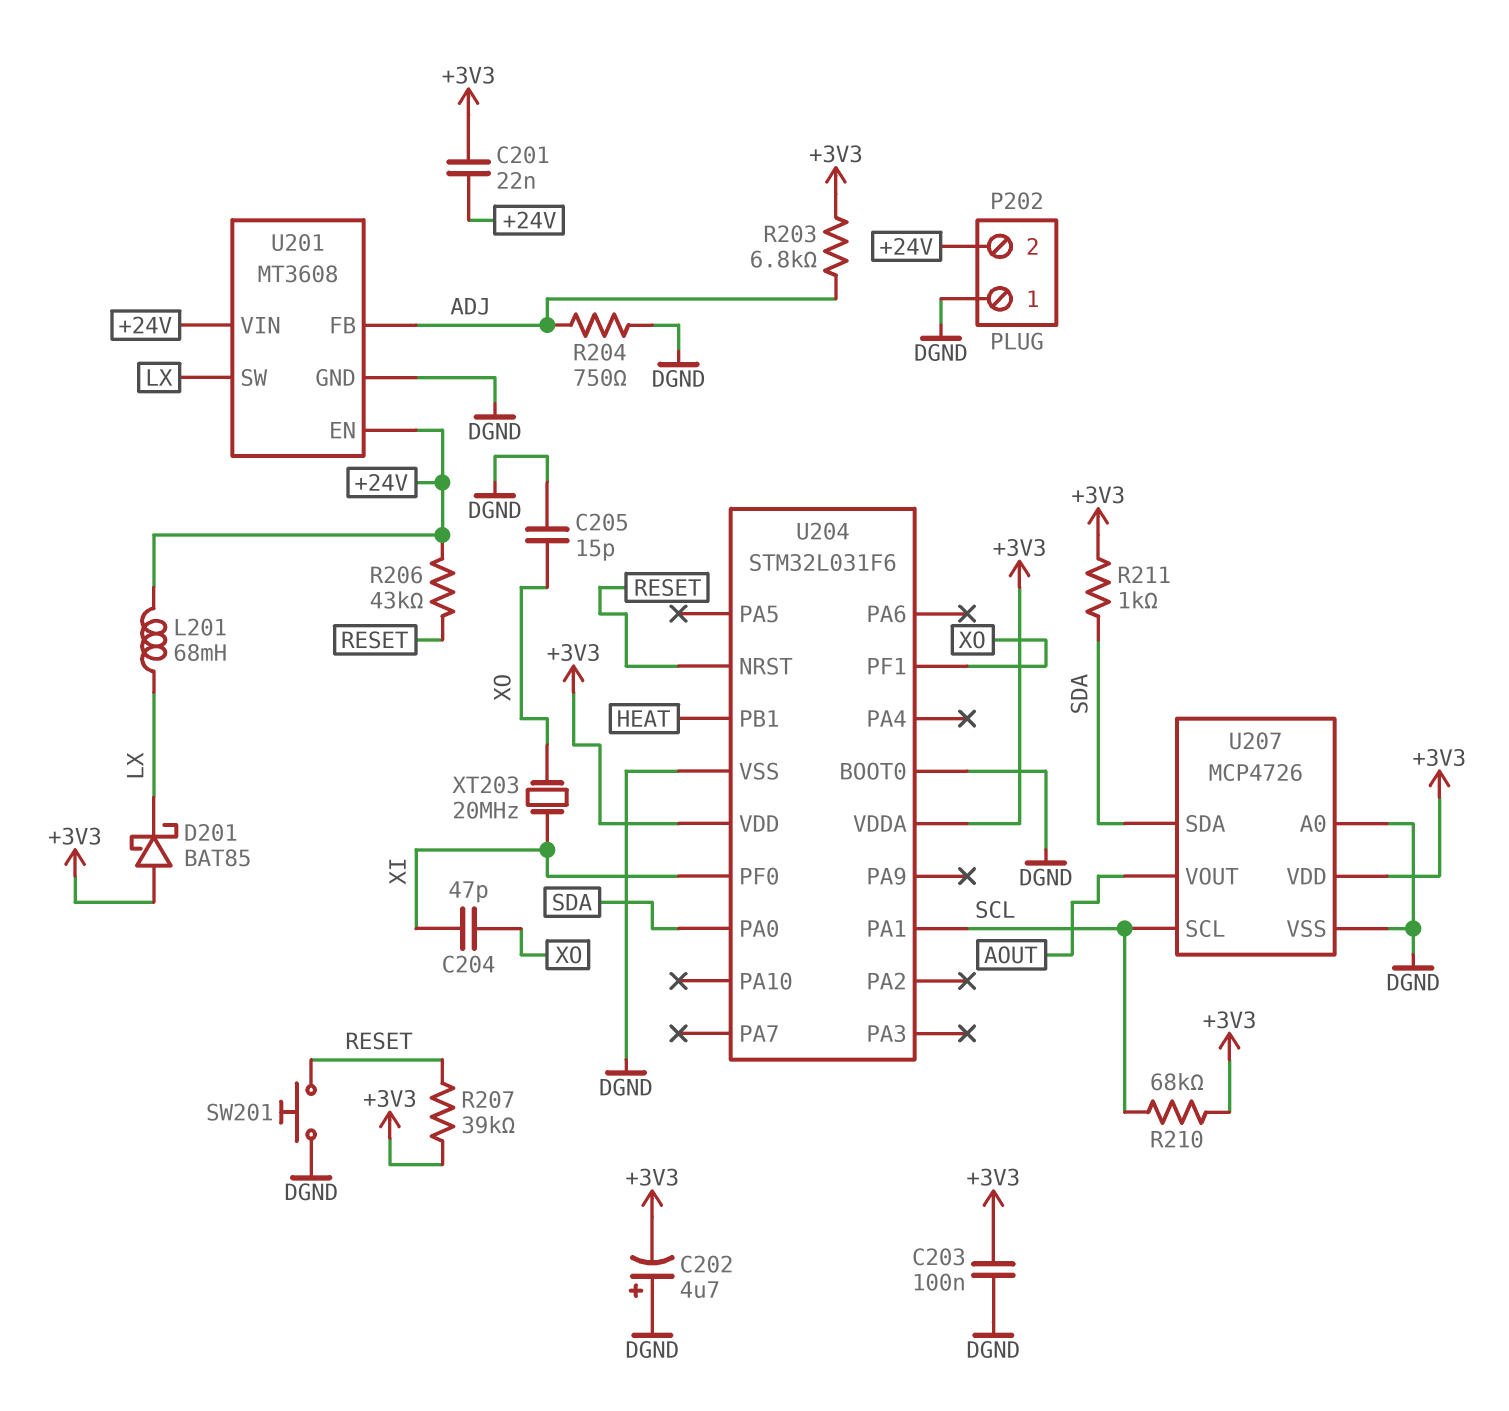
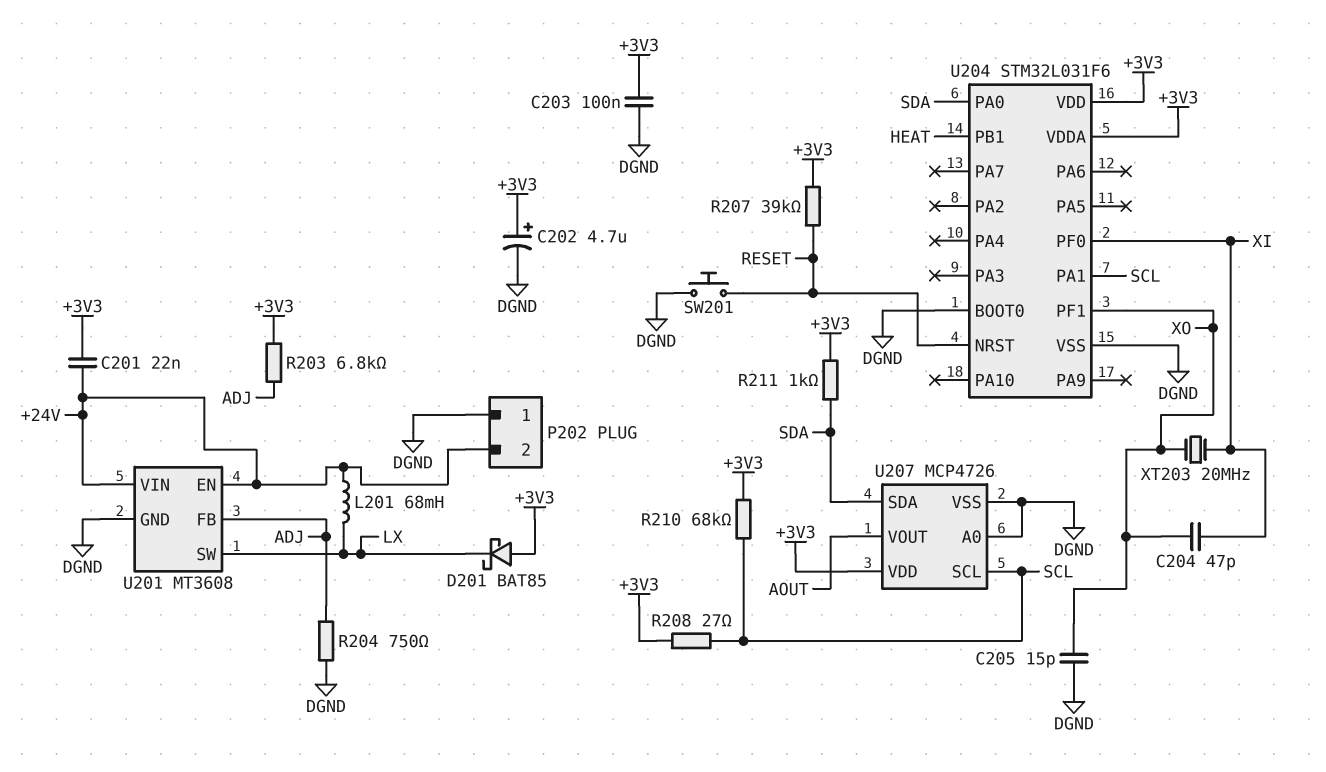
C202: 4.7uF (plus DGND, minus +3V3) -> 4.7uF (plus +3V3, minus DGND)
R206: 43k (+24V, RESET) -> none
R208: none -> 27 (+3V3, SCL)

